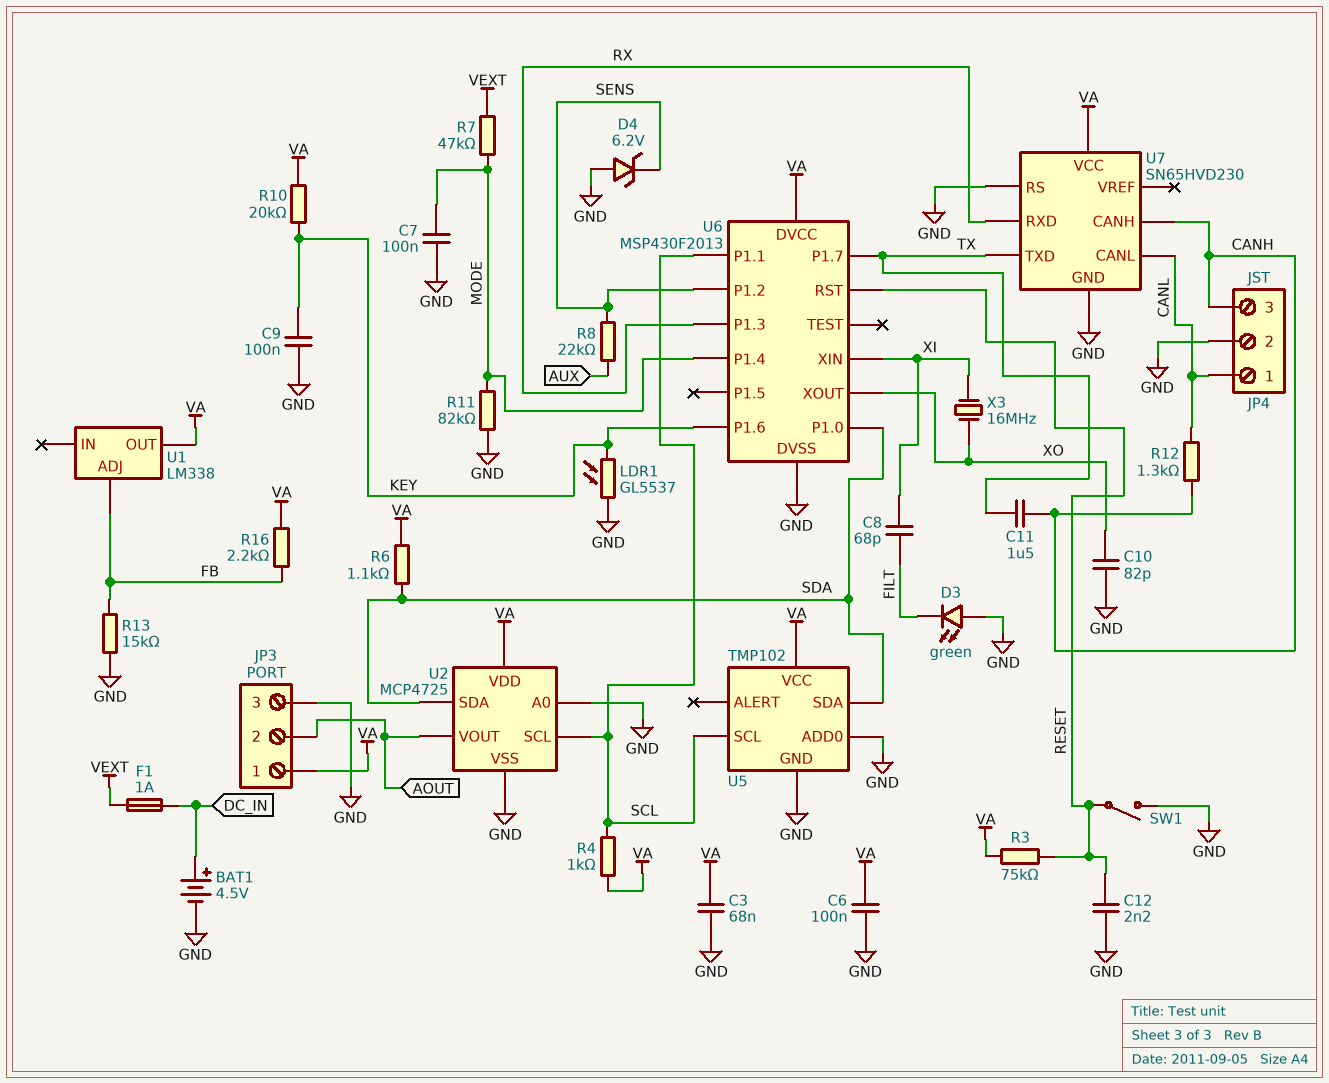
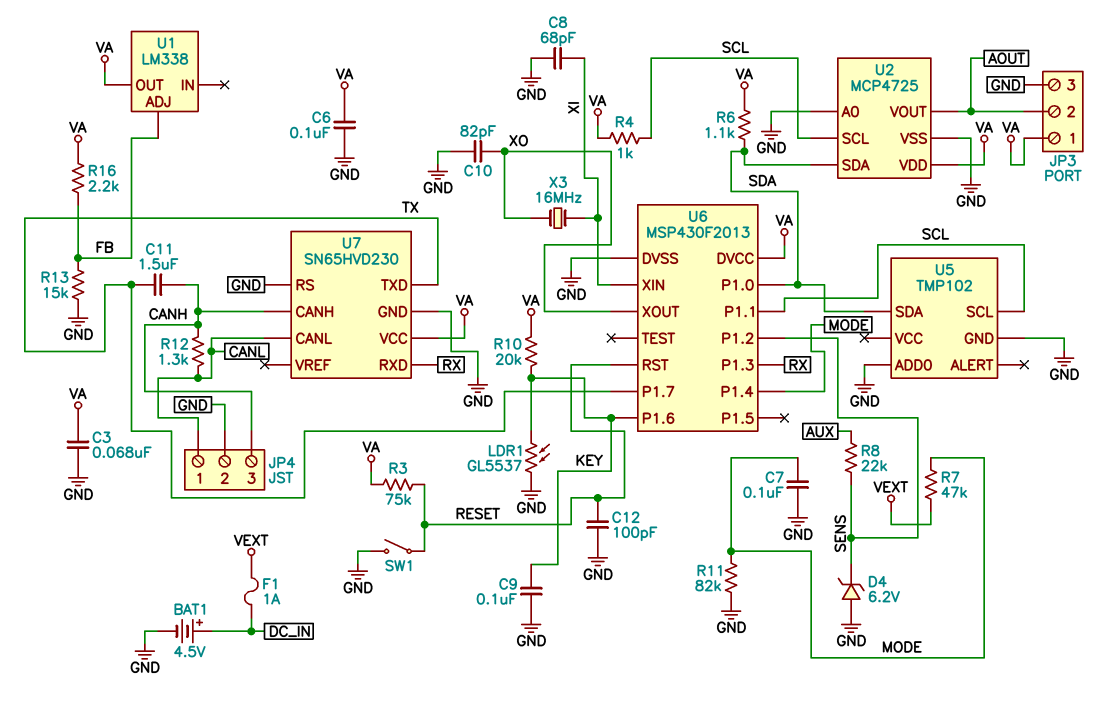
C8: 68pF (FILT, XI) -> 68pF (GND, XI)
C12: 2.2nF (GND, RESET) -> 100pF (GND, RESET)
D3: LED green (A GND, K FILT) -> none
U5 pin VCC: VA -> none

